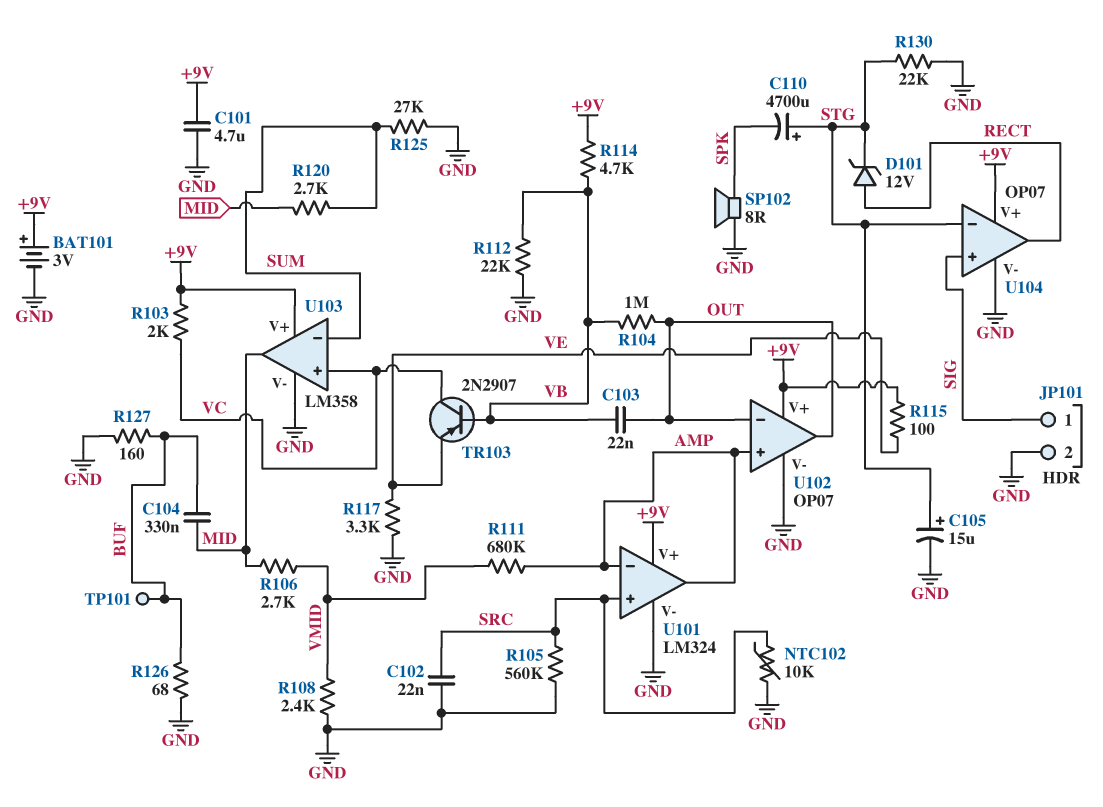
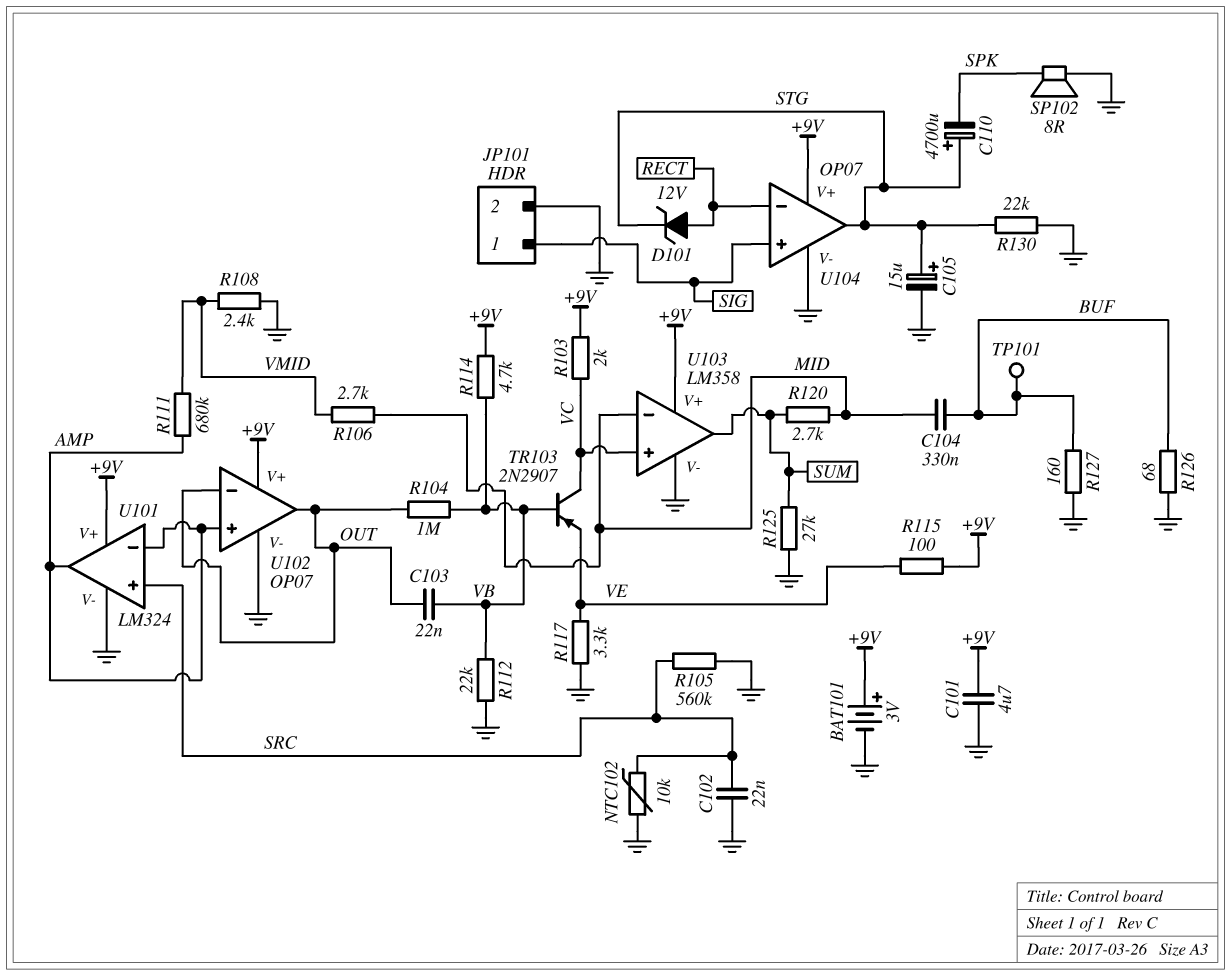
U103 pin in-: SUM -> MID
U103 pin out: MID -> SUM
U104 pin in-: STG -> RECT
U104 pin out: RECT -> STG

